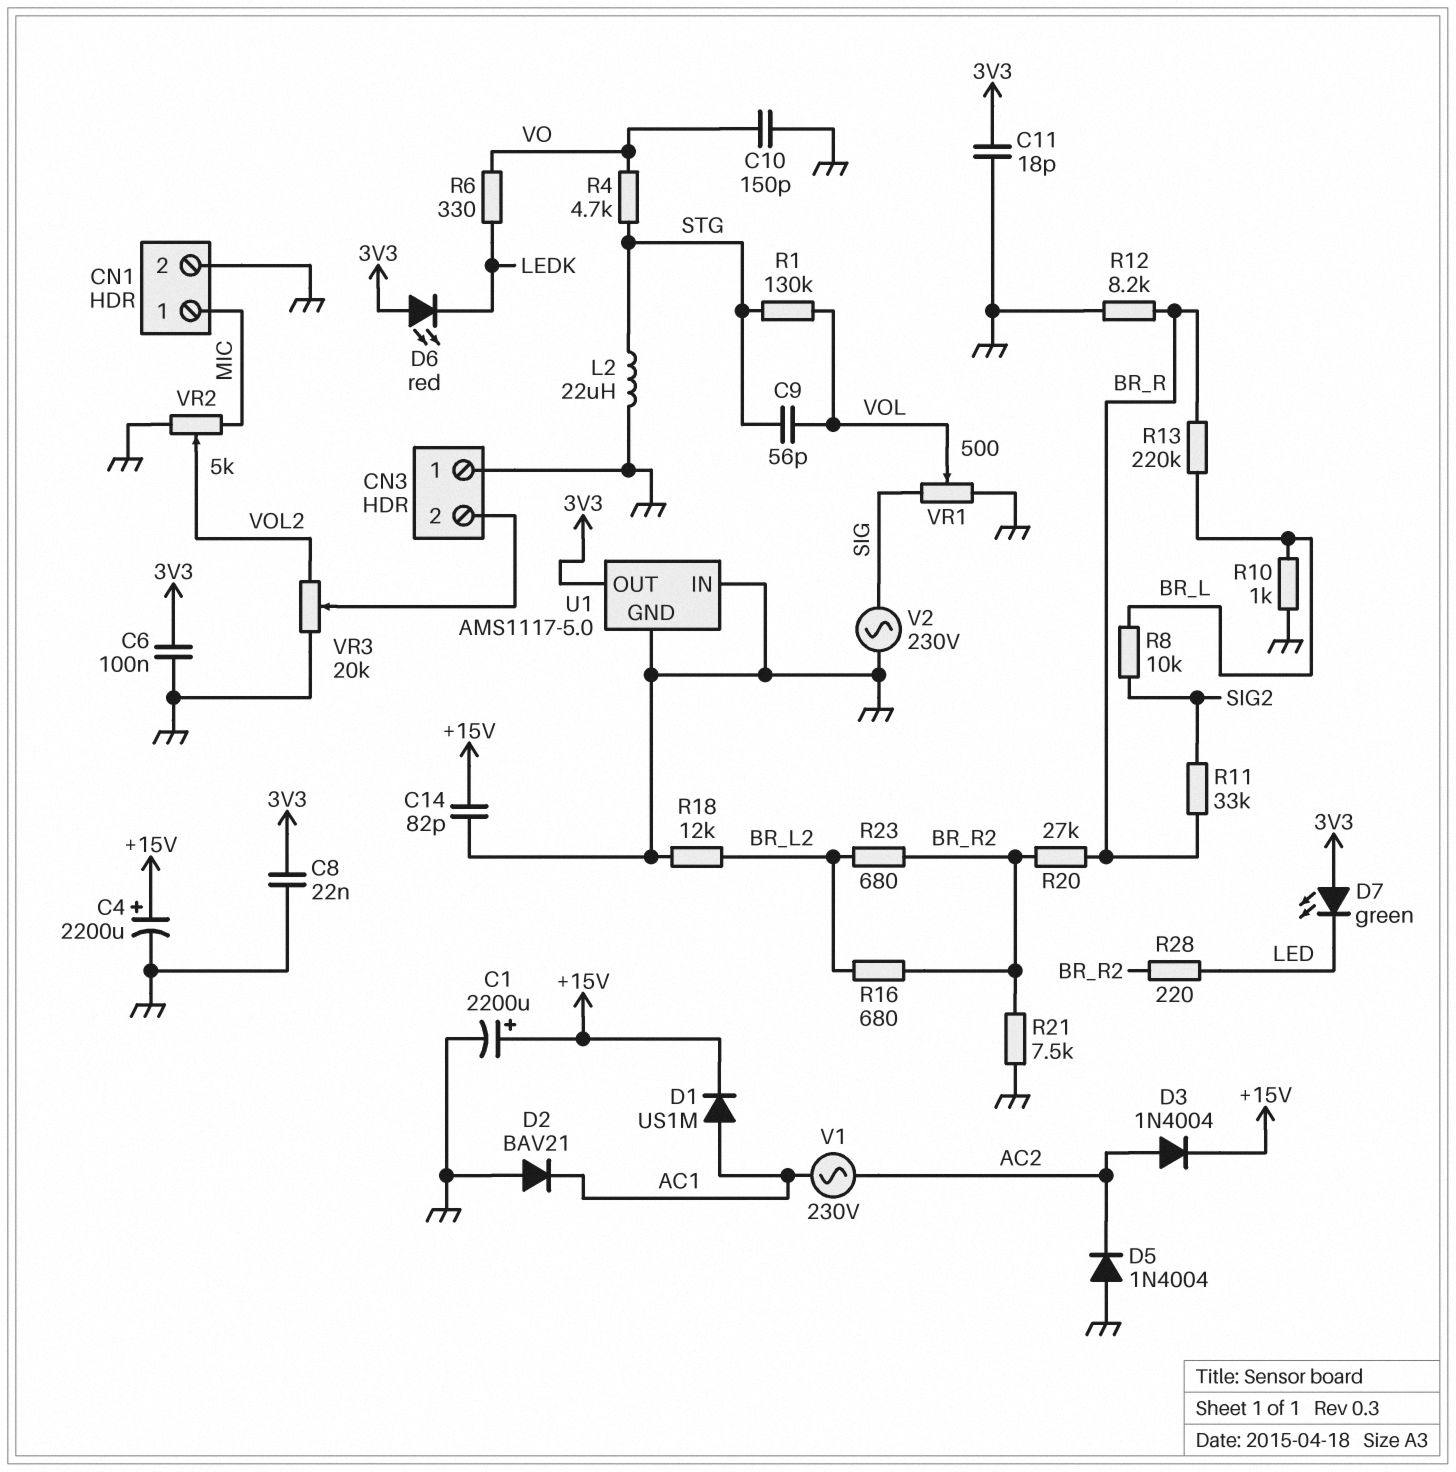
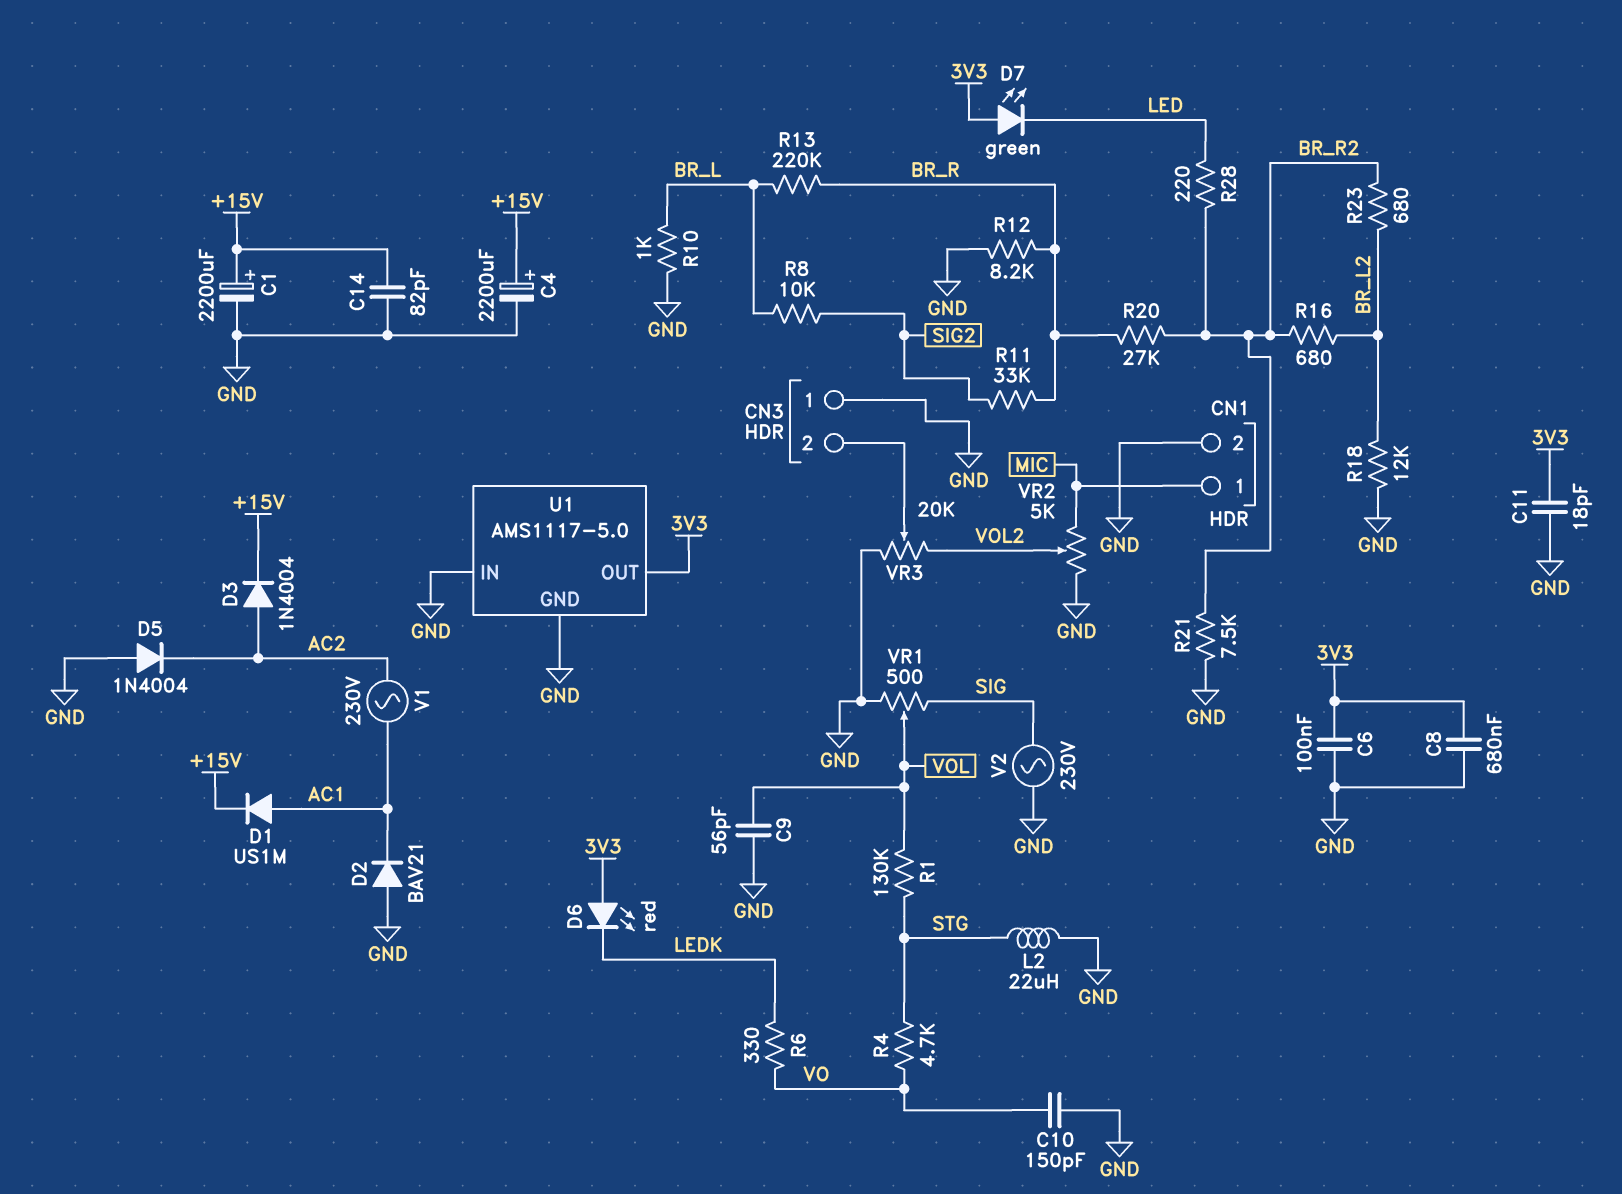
C8: 22nF (3V3, GND) -> 680nF (3V3, GND)
C9: 56pF (STG, VOL) -> 56pF (GND, VOL)

